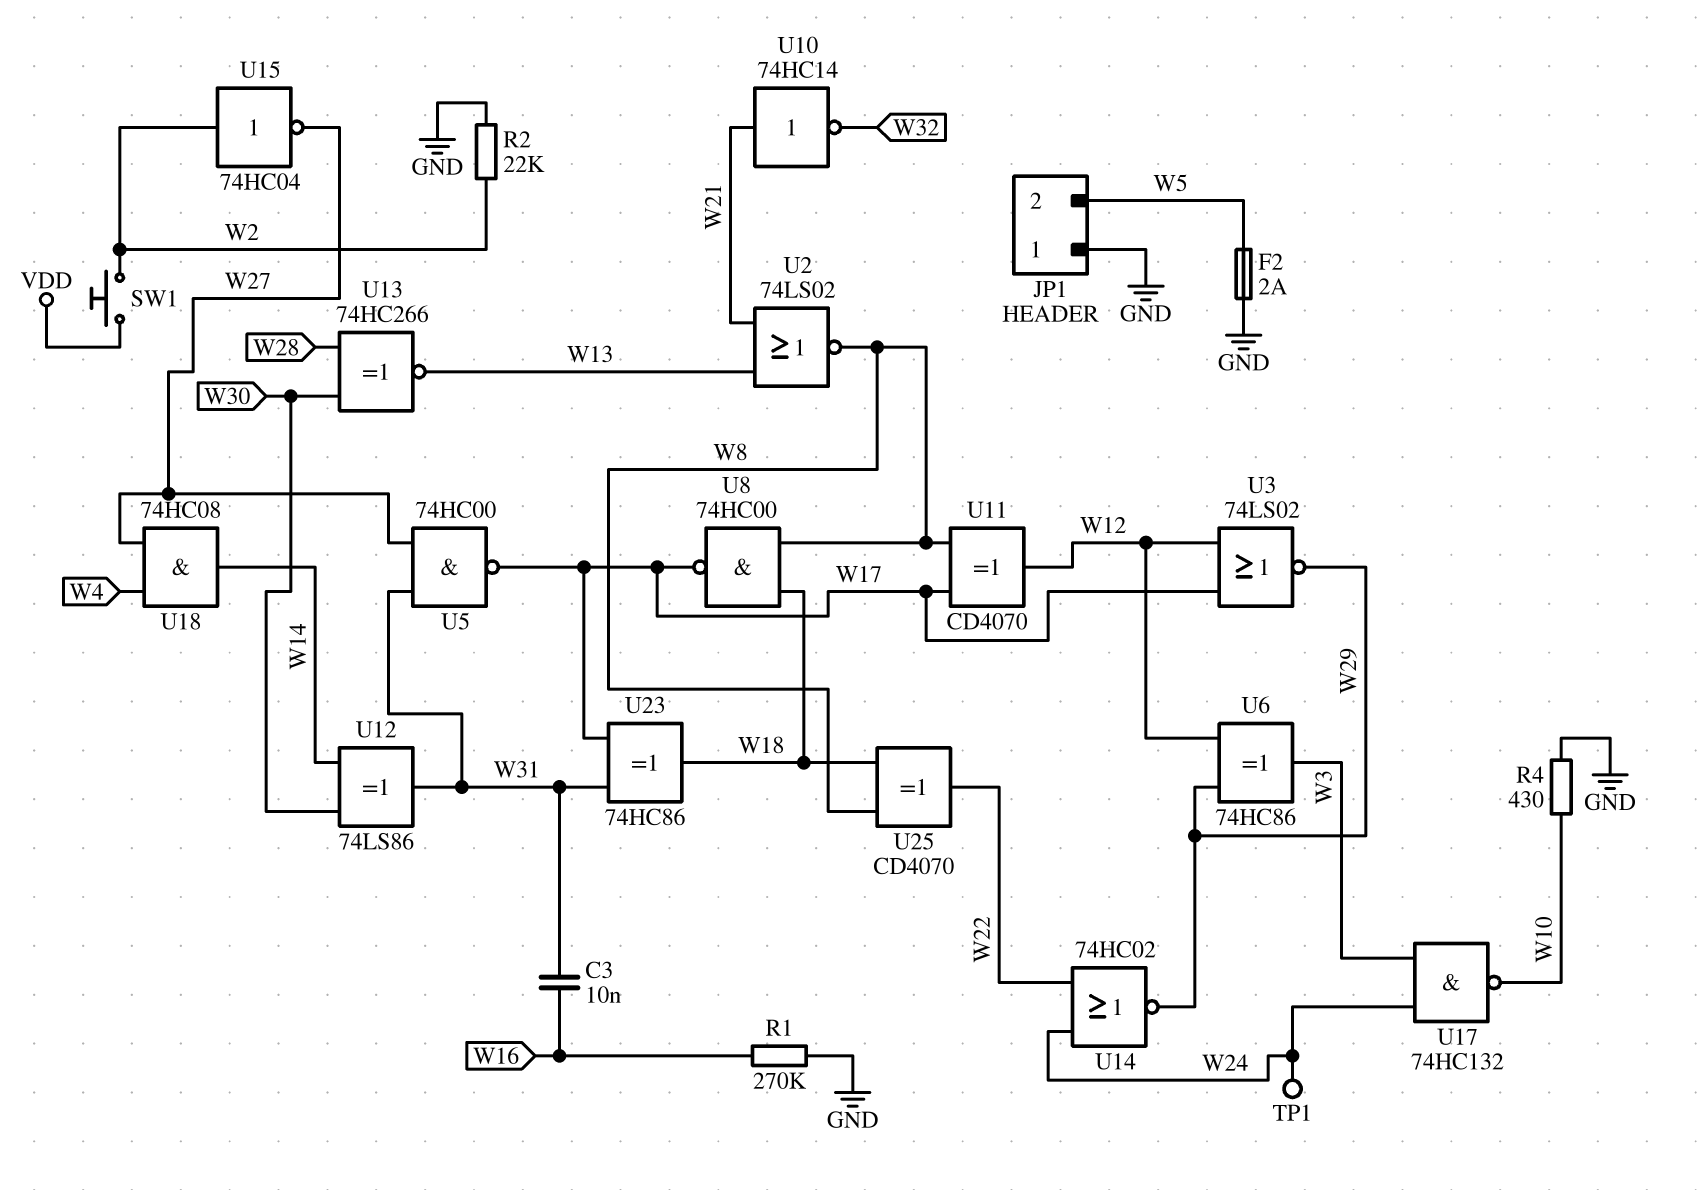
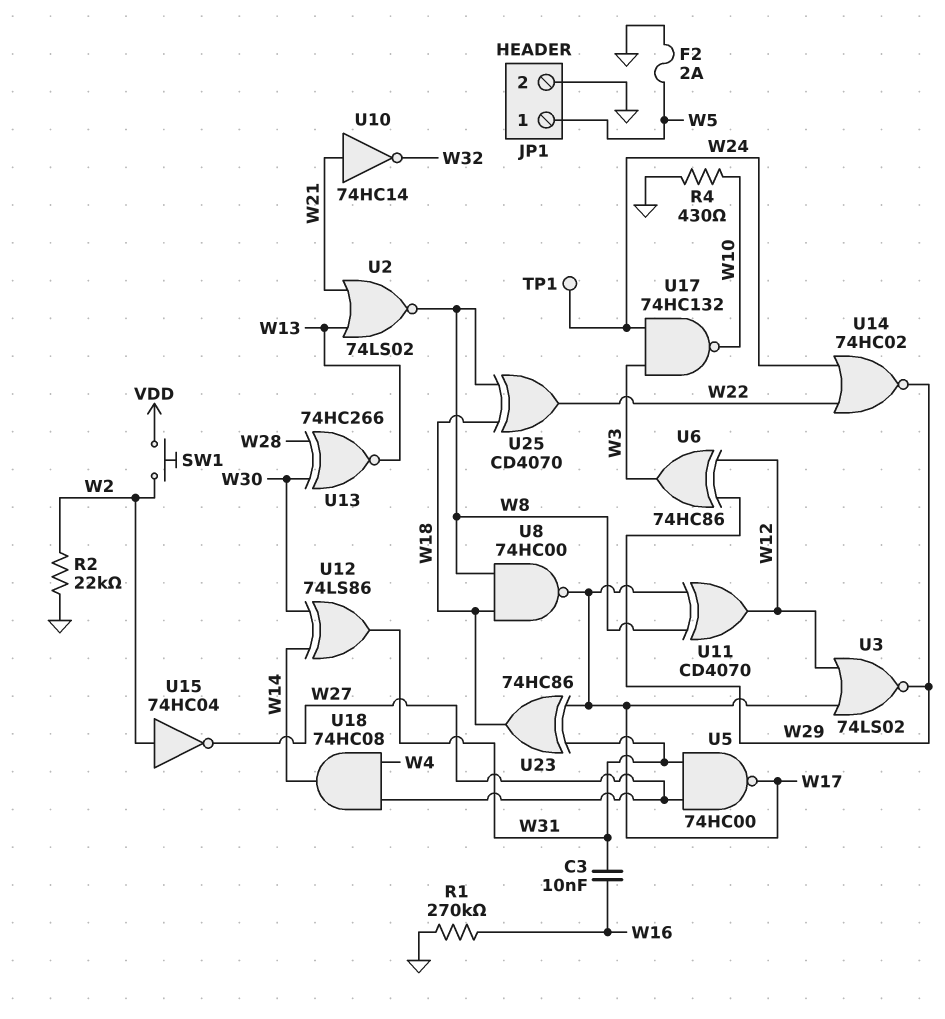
JP1 pin 1: GND -> W5
JP1 pin 2: W5 -> GND

